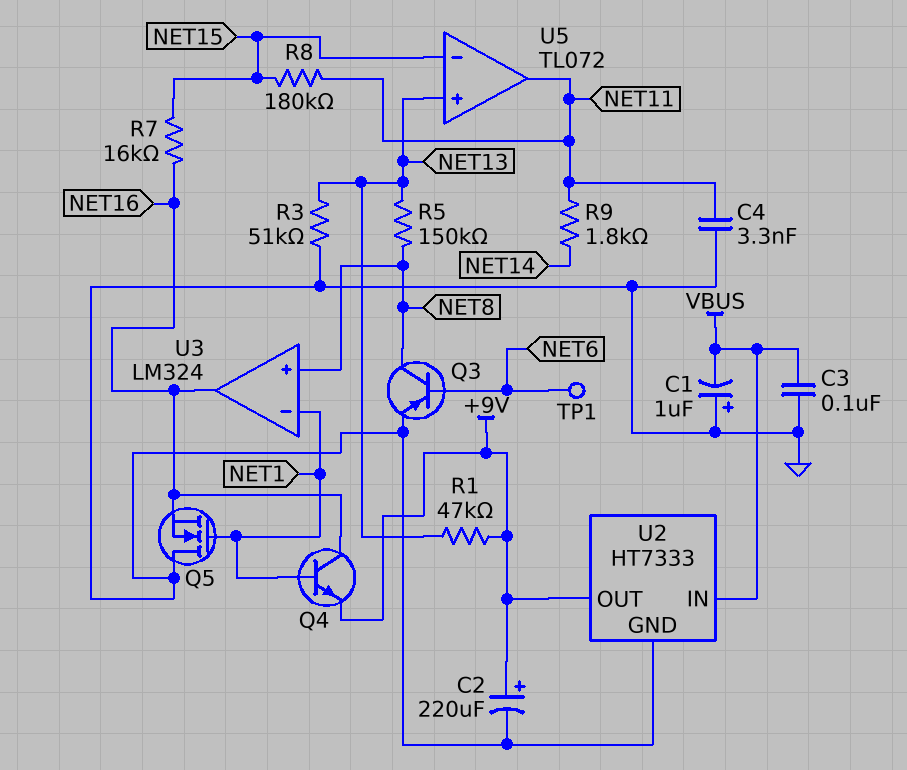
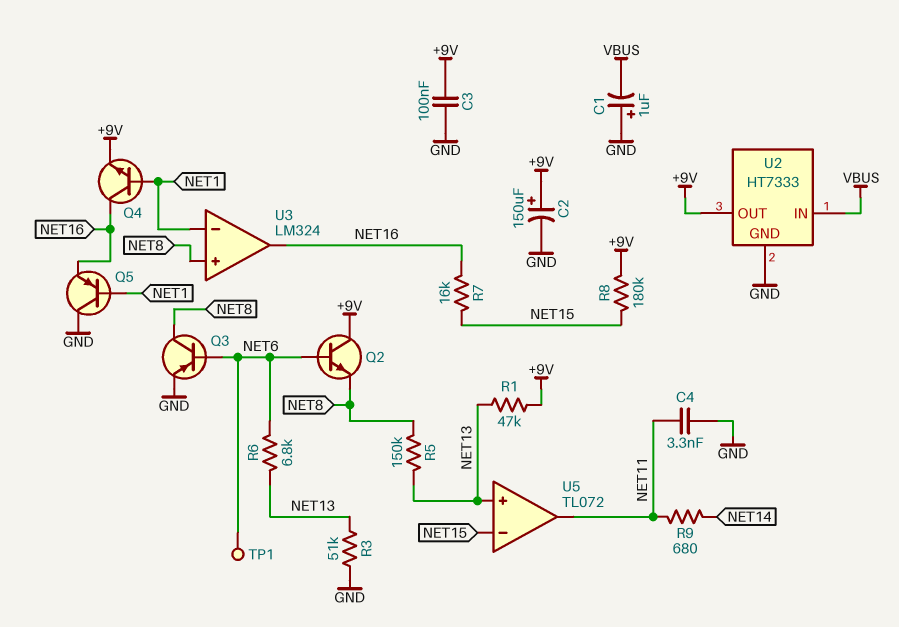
C2: 220uF (plus +9V, minus GND) -> 150uF (plus +9V, minus GND)
C3: 100nF (GND, VBUS) -> 100nF (+9V, GND)
Q2: none -> NPN (B NET6, C +9V, E NET8)
Q5: NMOS (G NET1, D GND, S NET16) -> PNP (B NET1, C GND, E NET16)
R6: none -> 6.8k (NET6, NET13)
R8: 180k (NET11, NET15) -> 180k (+9V, NET15)
R9: 1.8k (NET11, NET14) -> 680 (NET11, NET14)

